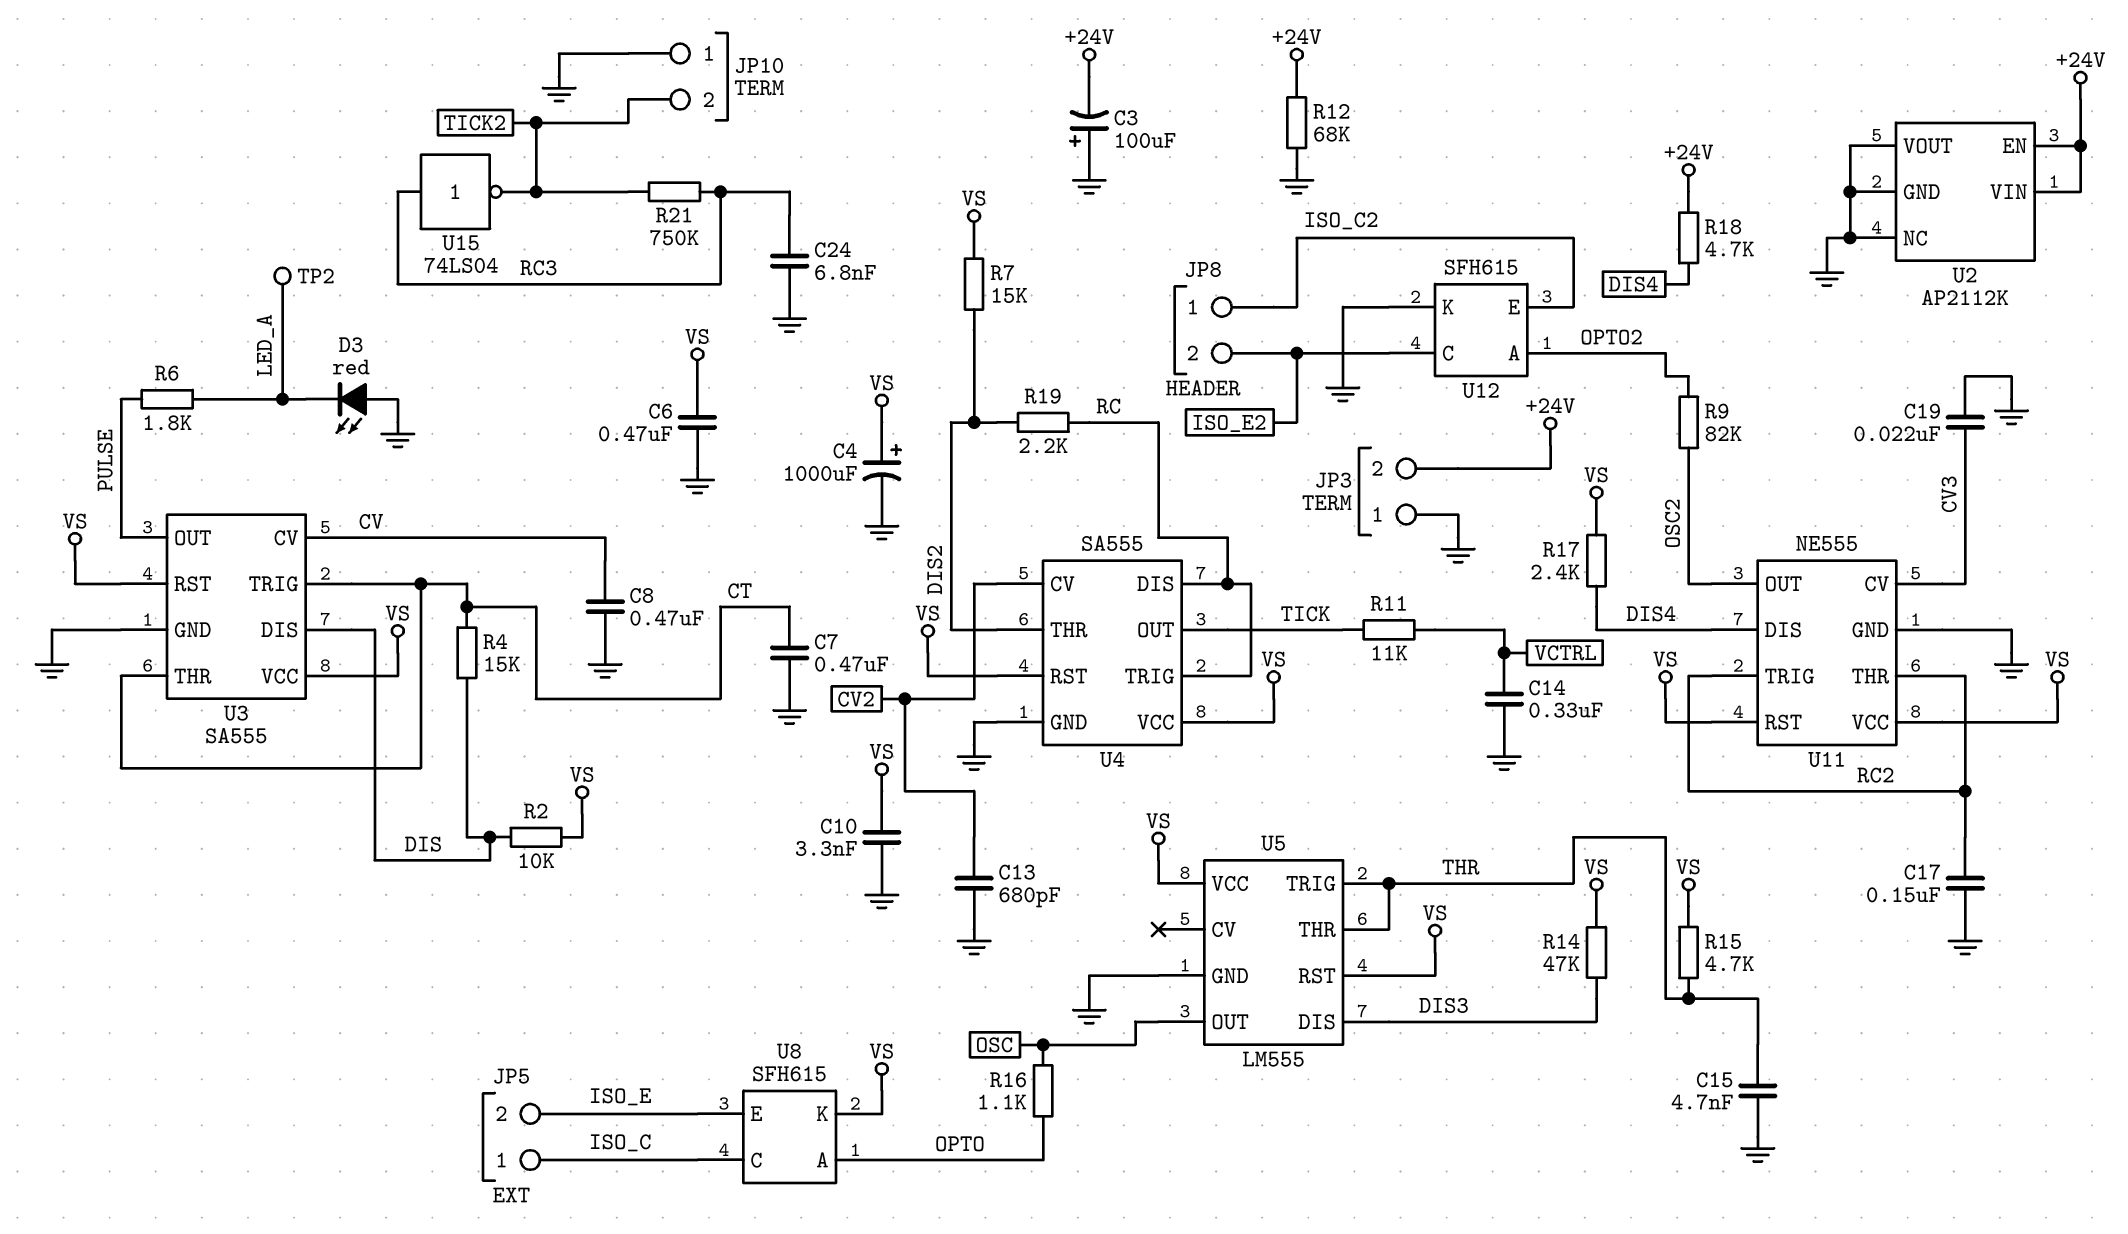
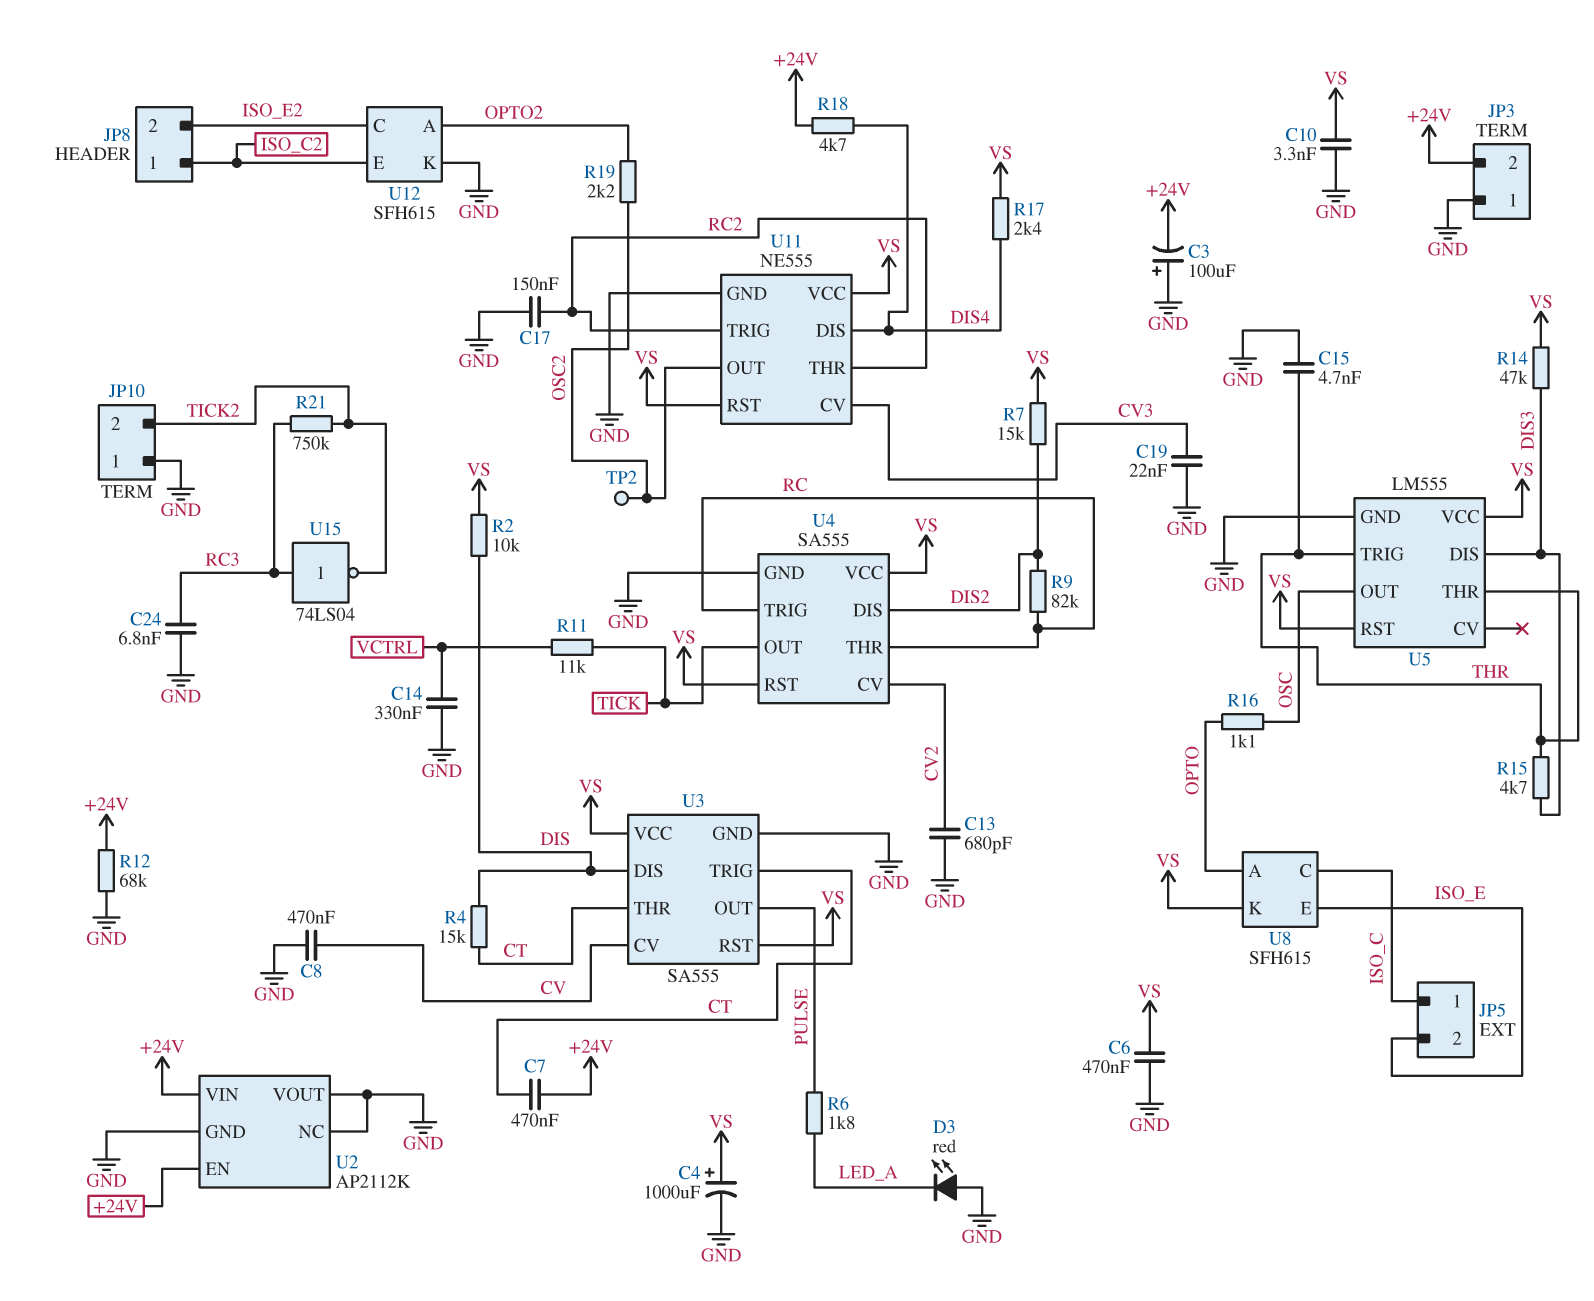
C7: 470nF (CT, GND) -> 470nF (+24V, CT)
R9: 82k (OPTO2, OSC2) -> 82k (DIS2, RC)
R15: 4.7k (THR, VS) -> 4.7k (DIS3, THR)
R19: 2.2k (DIS2, RC) -> 2.2k (OPTO2, OSC2)
TP2: test point (LED_A) -> test point (OSC2)
U4 pin DIS: RC -> DIS2
U4 pin THR: DIS2 -> RC

